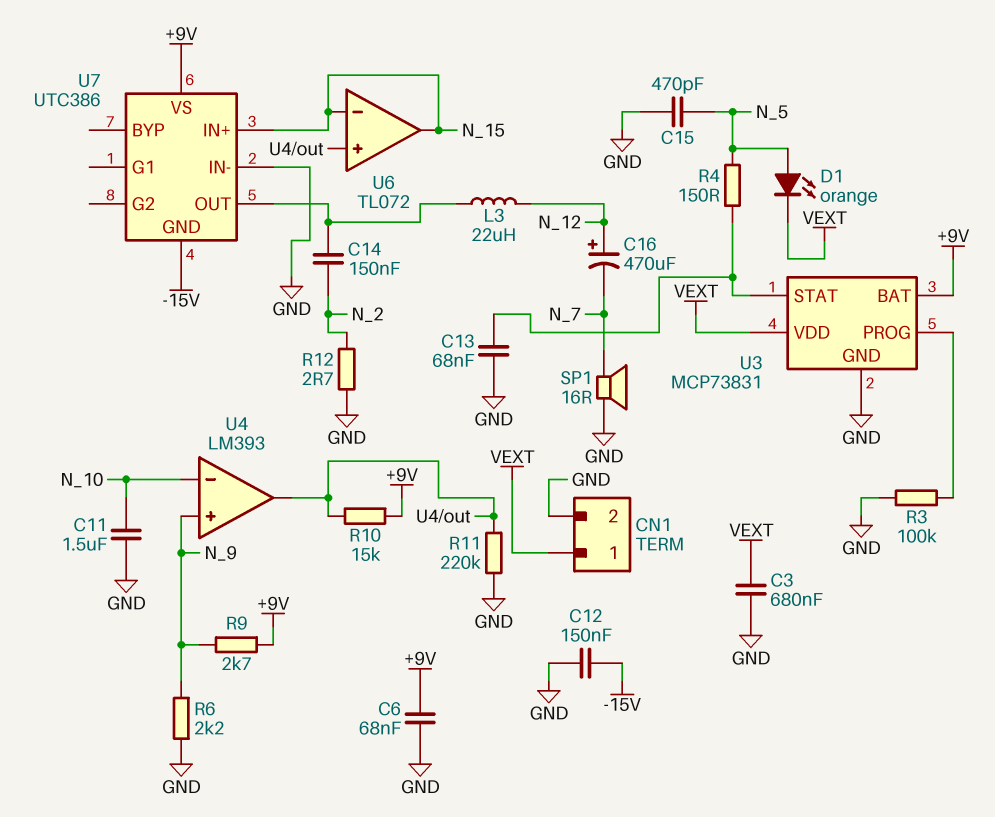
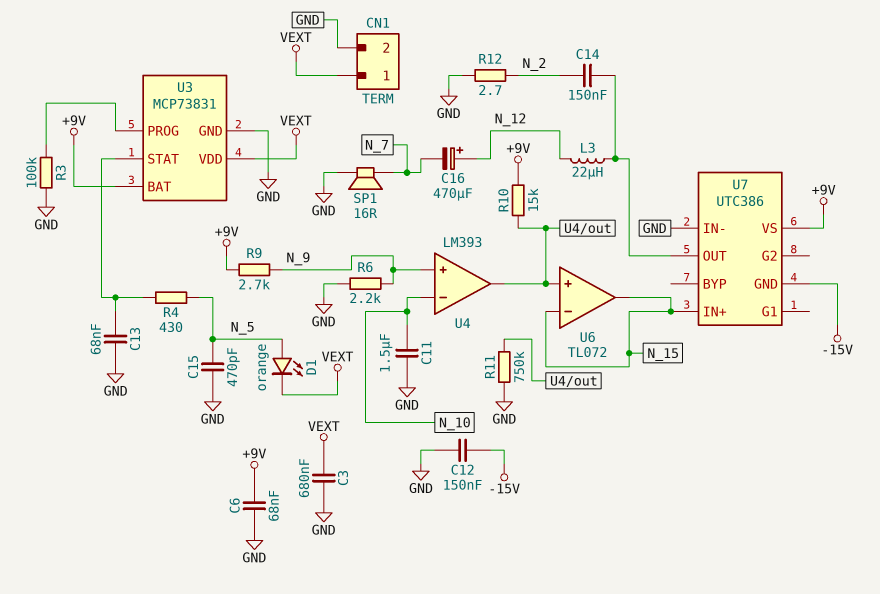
R4: 150 (N_5, U3/STAT) -> 430 (N_5, U3/STAT)
R11: 220k (GND, U4/out) -> 750k (GND, U4/out)

